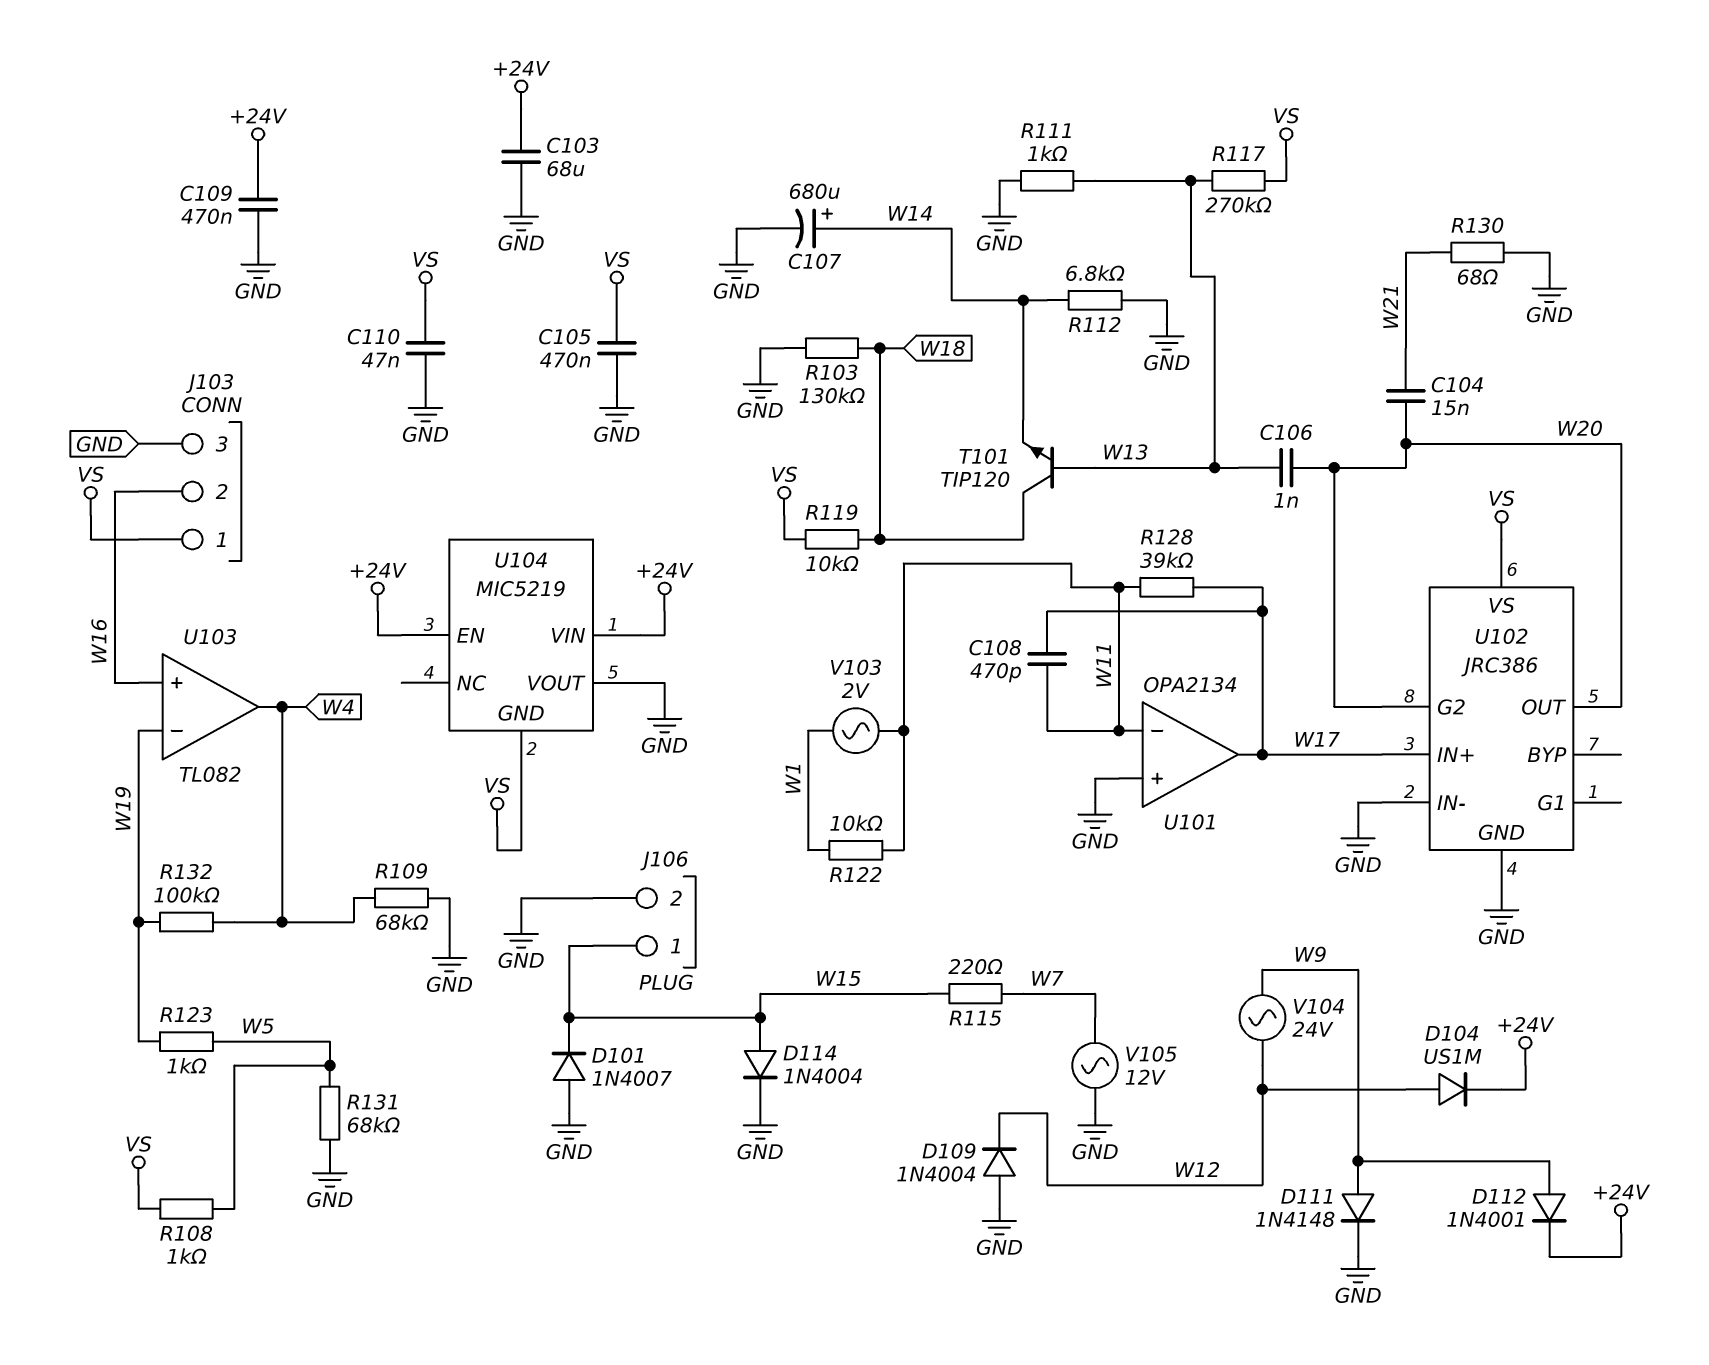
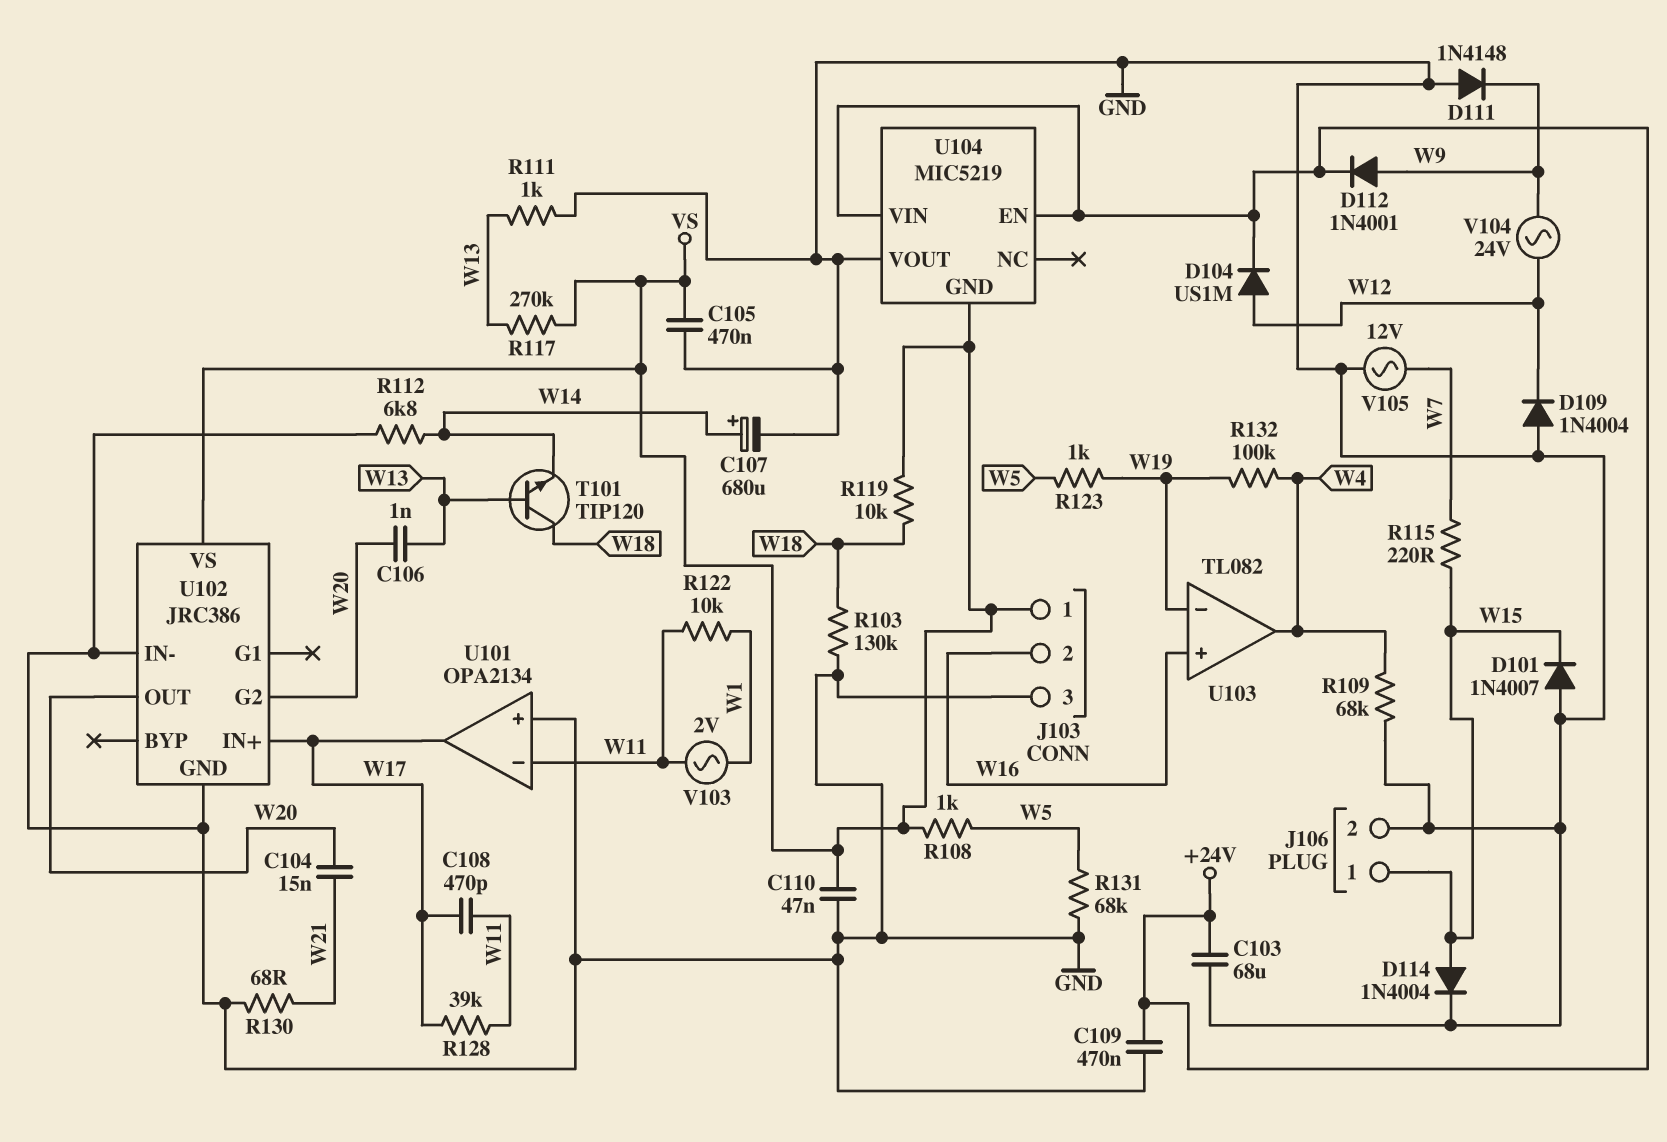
D111: diode 1N4148 (A W9, K GND) -> diode 1N4148 (A GND, K W9)

